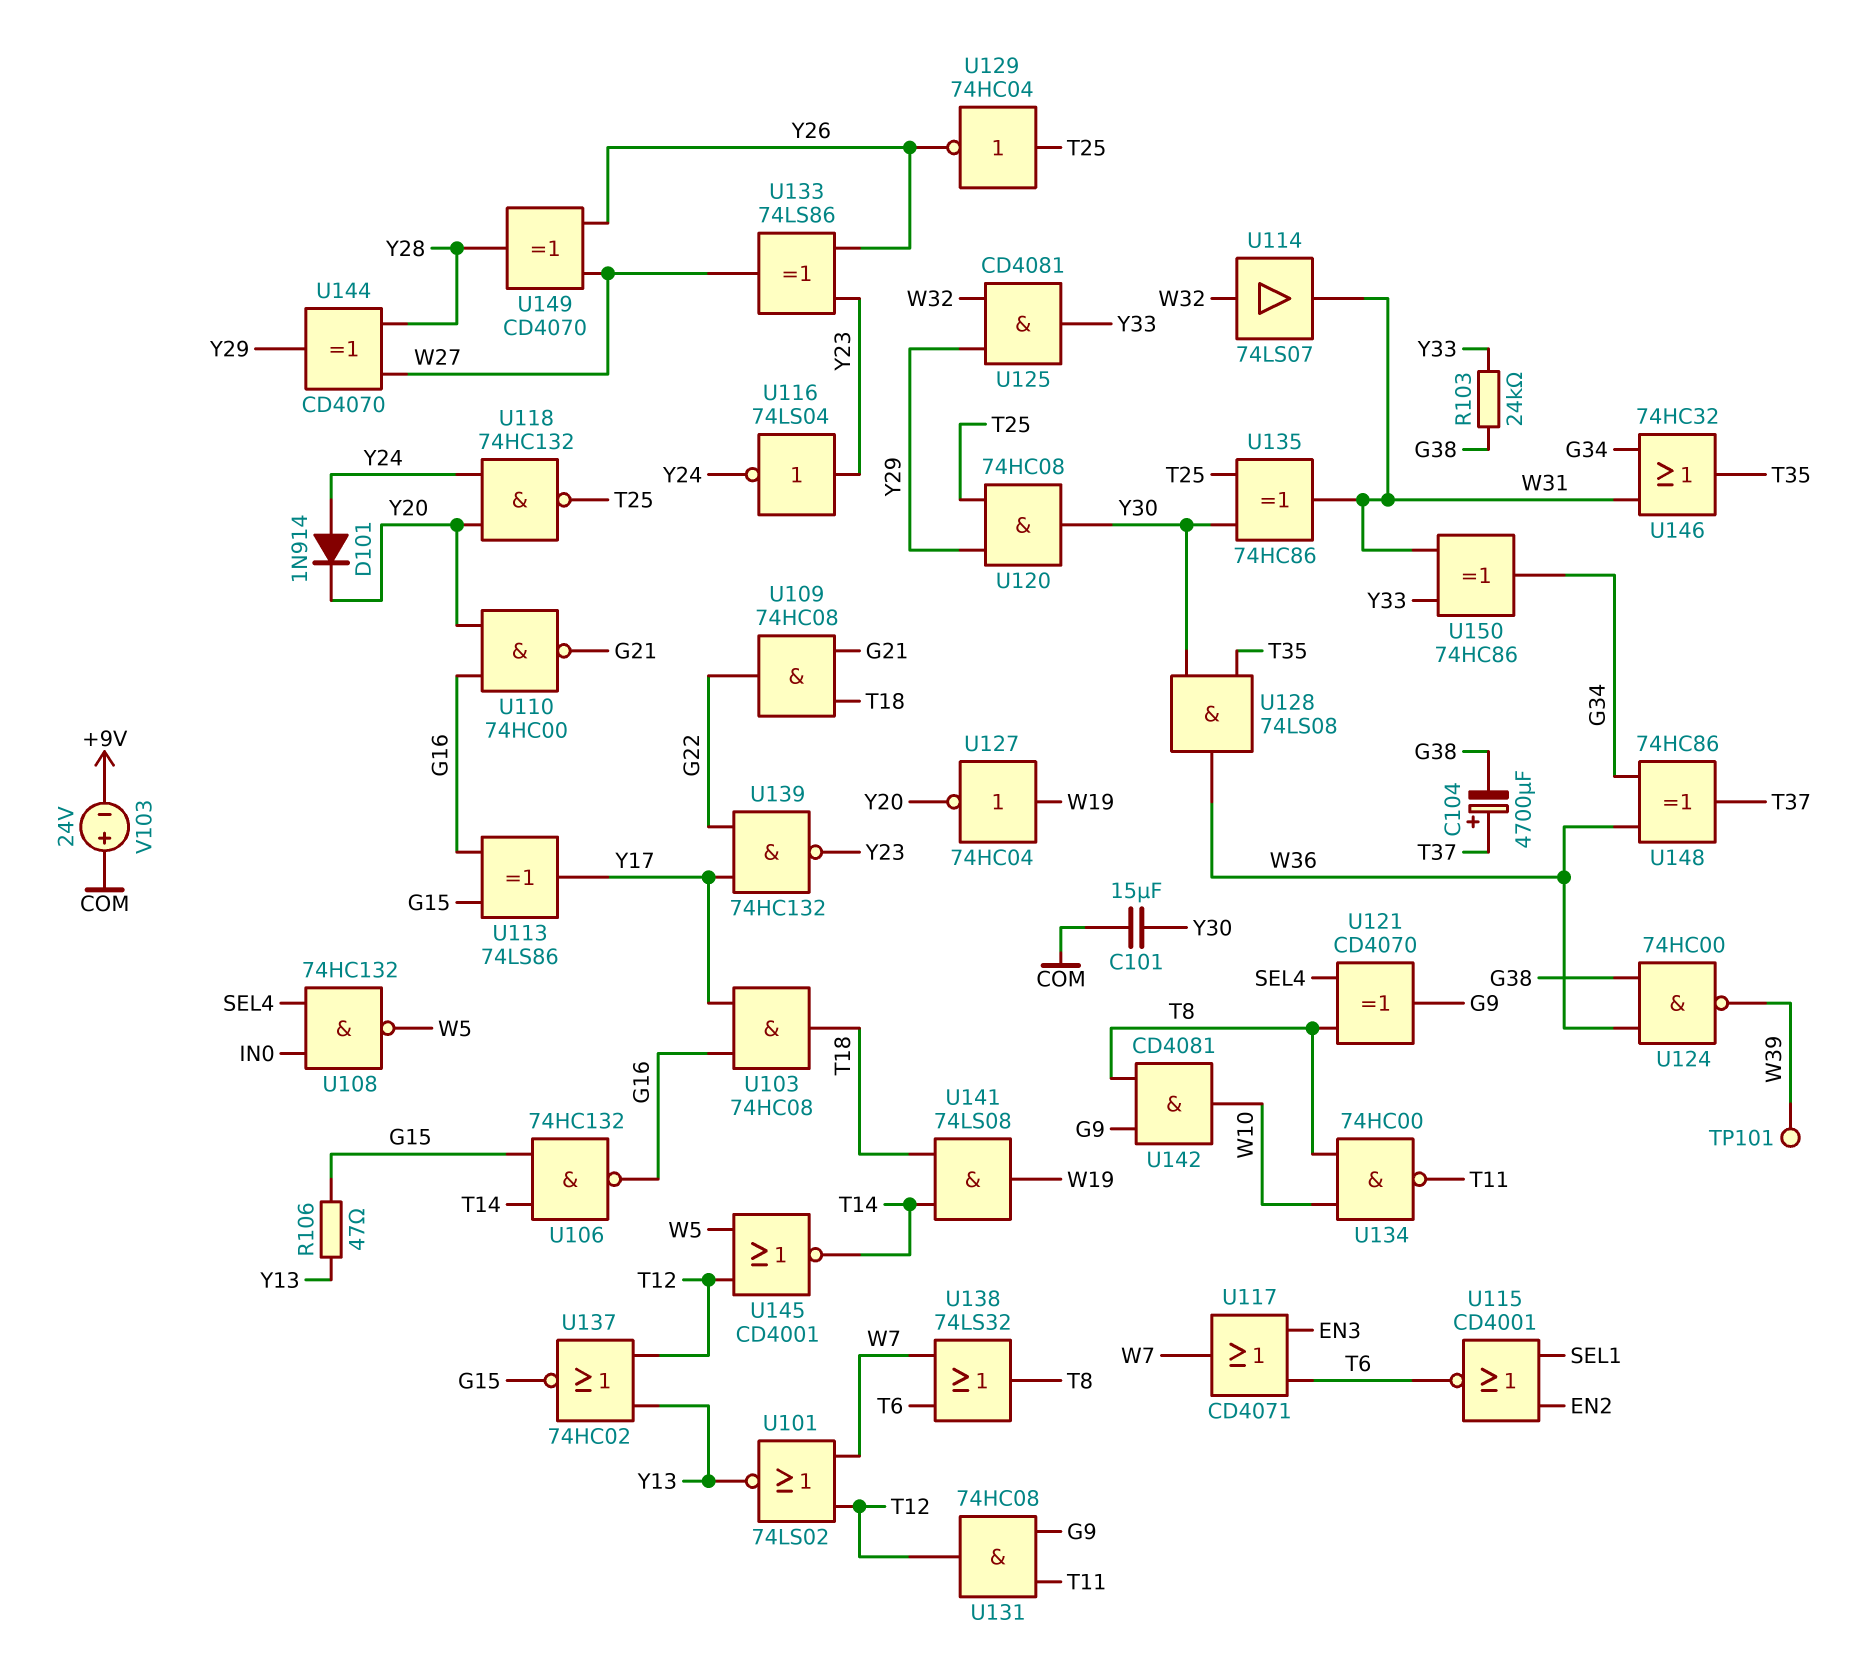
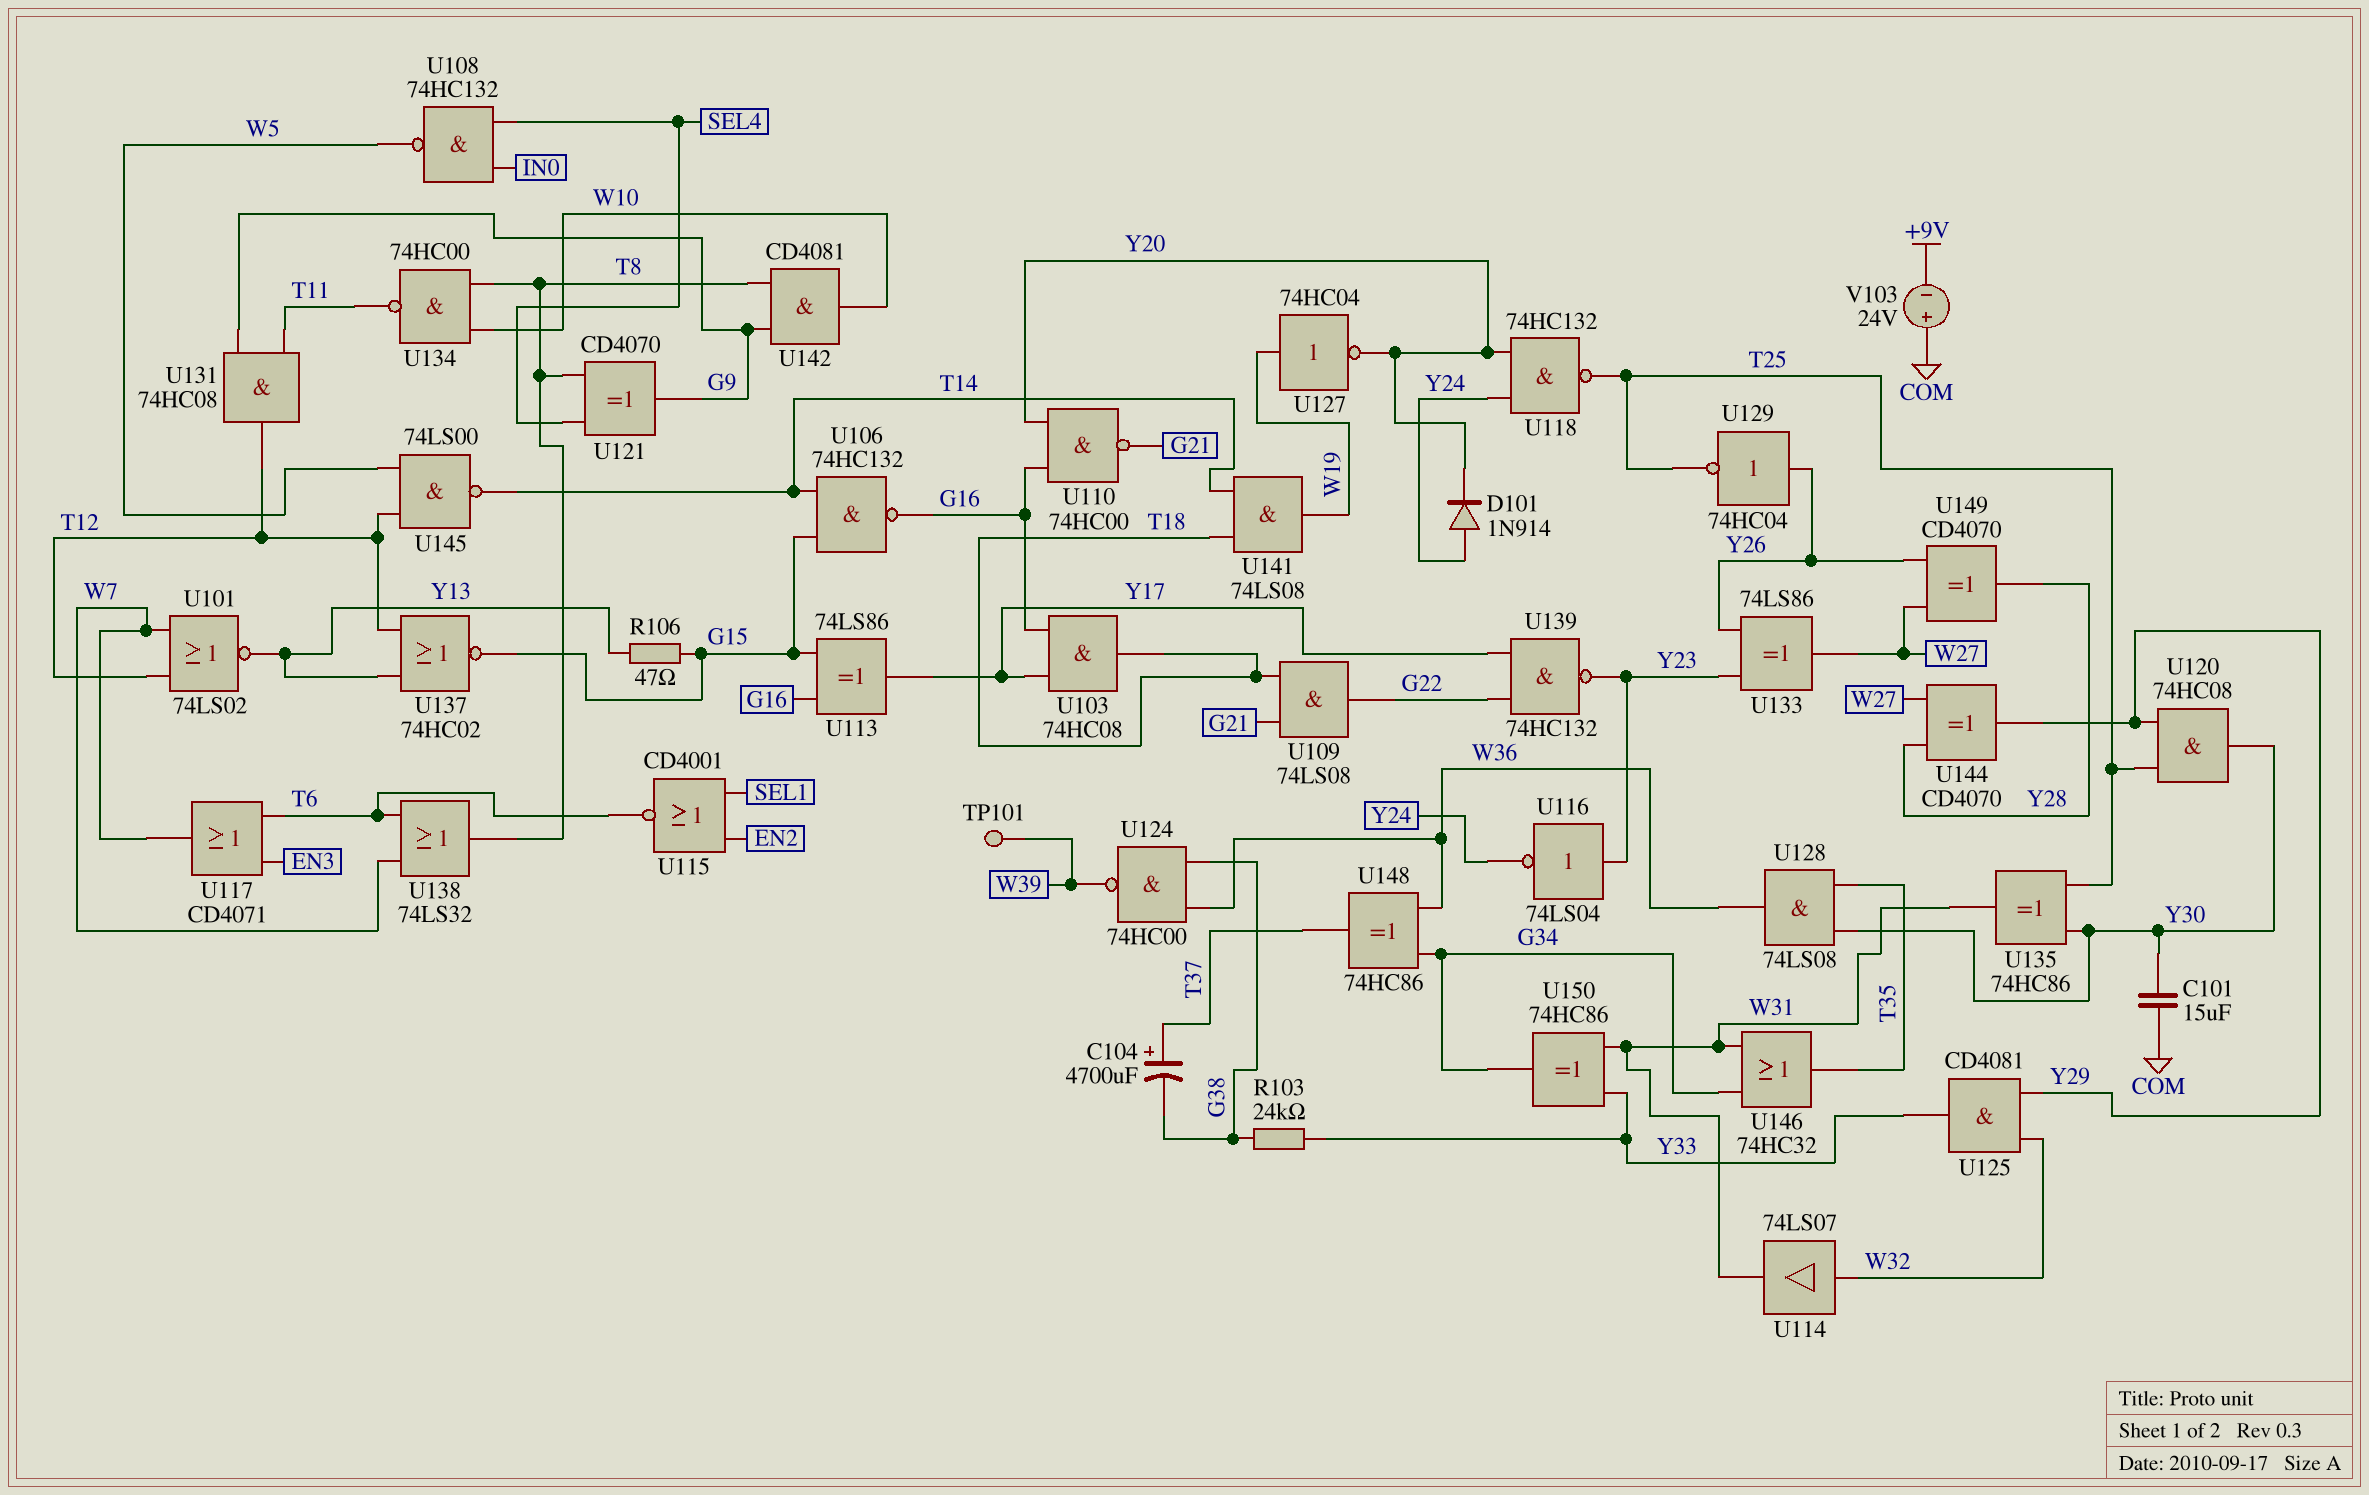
U109: AND 74HC08 (in G21, in T18, out G22) -> AND 74LS08 (in G21, in T18, out G22)
U129: NOT 74HC04 (in T25, out Y26) -> NOT 74HC04 (in Y26, out T25)
U145: NOR CD4001 (in T12, in W5, out T14) -> NAND 74LS00 (in T12, in W5, out T14)

